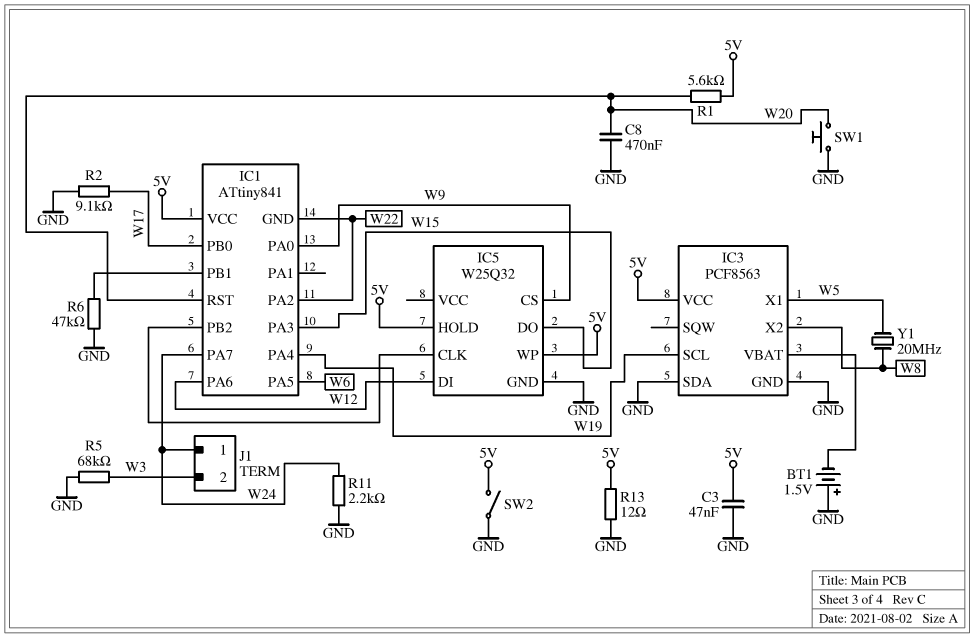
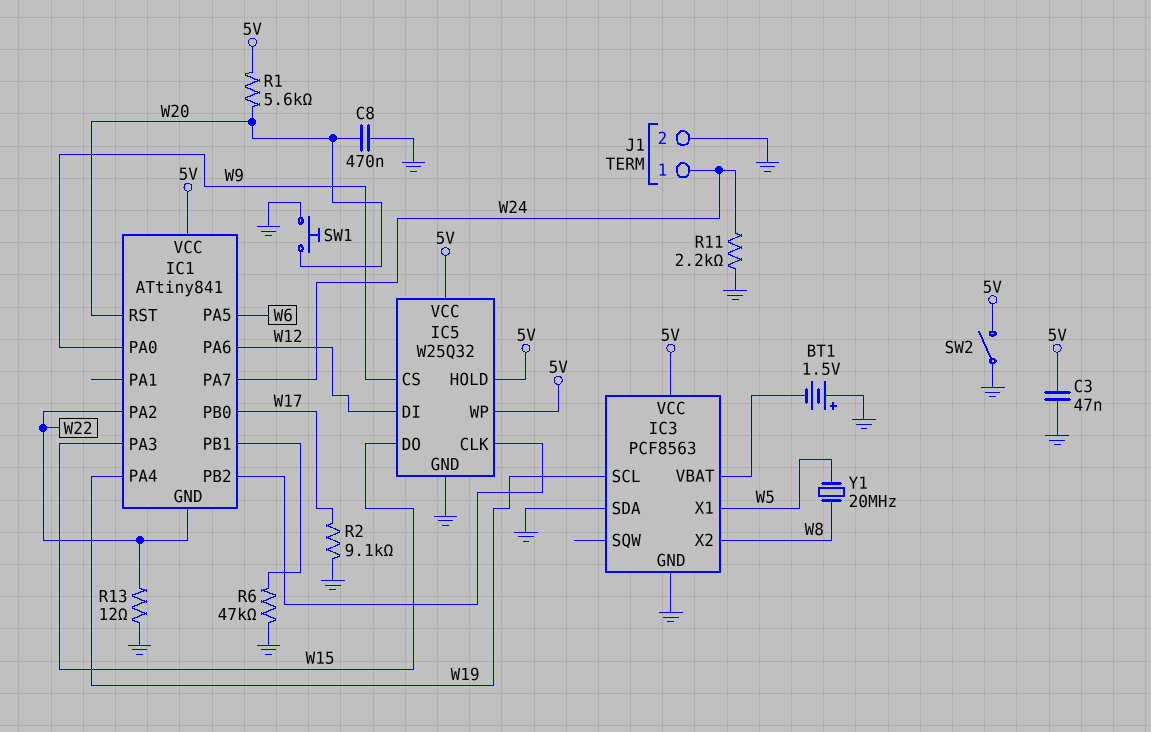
IC5 pin VCC: none -> 5V
J1 pin 2: W3 -> GND
R5: 68k (GND, W3) -> none
R13: 12 (5V, GND) -> 12 (GND, W22)

